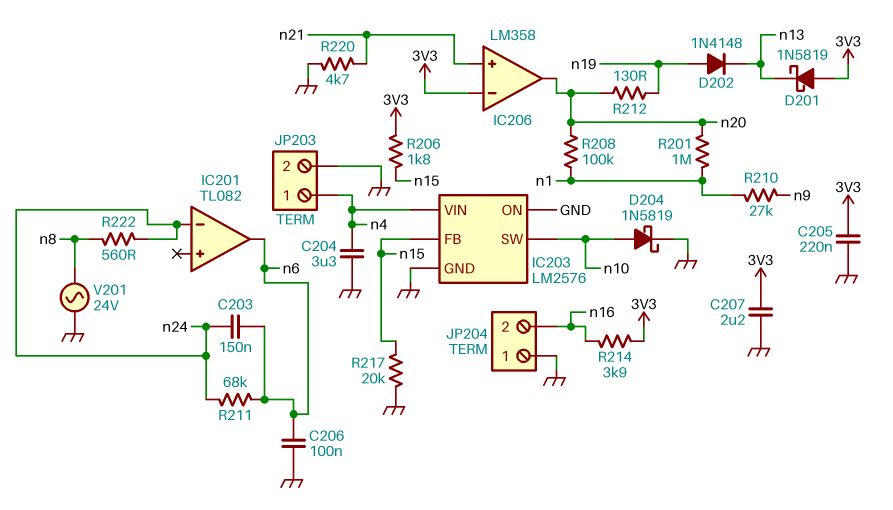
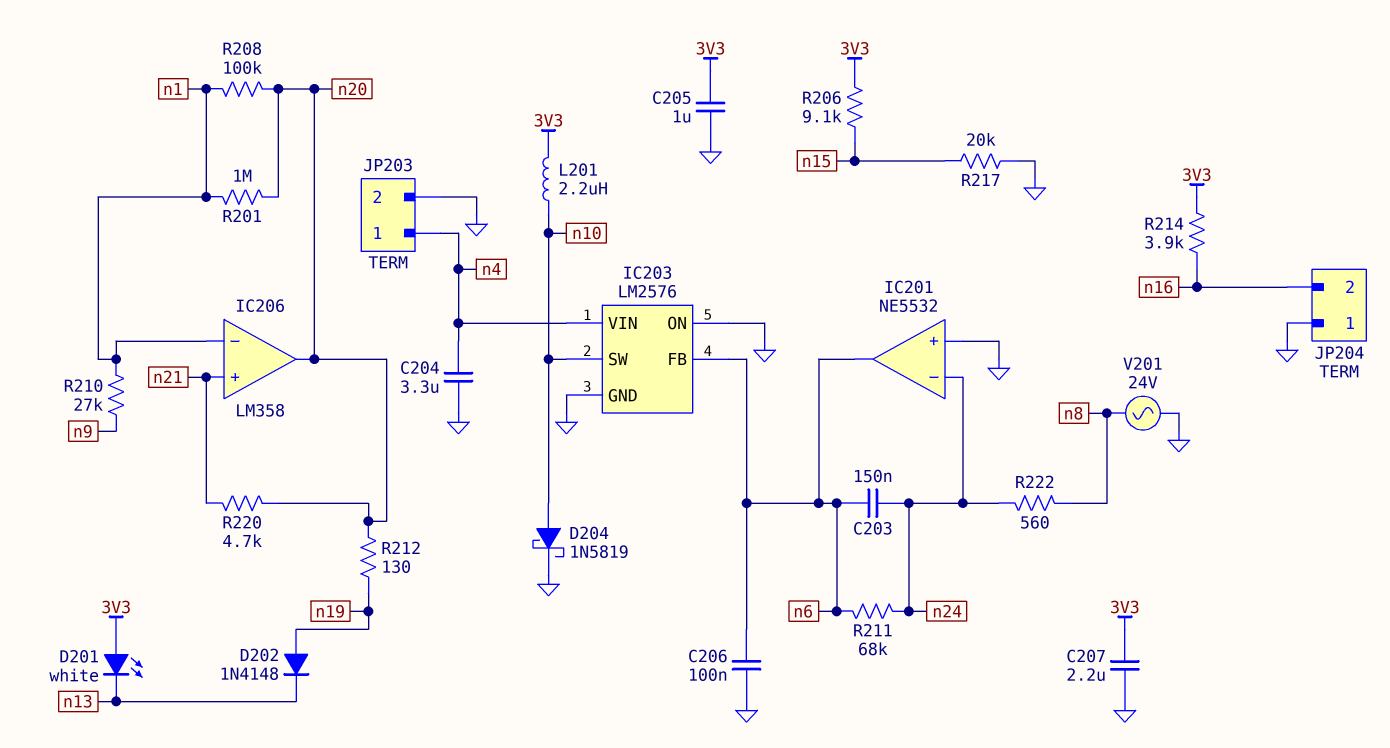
C205: 220nF (3V3, GND) -> 1uF (3V3, GND)
D201: schottky 1N5819 (A 3V3, K n13) -> LED white (A 3V3, K n13)
IC201: TL082 -> NE5532
IC201 pin in+: none -> GND
IC203 pin FB: n15 -> n6
IC206 pin in-: 3V3 -> n1
L201: none -> 2.2uH (3V3, n10)
R206: 1.8k (3V3, n15) -> 9.1k (3V3, n15)
R220: 4.7k (GND, n21) -> 4.7k (n20, n21)

